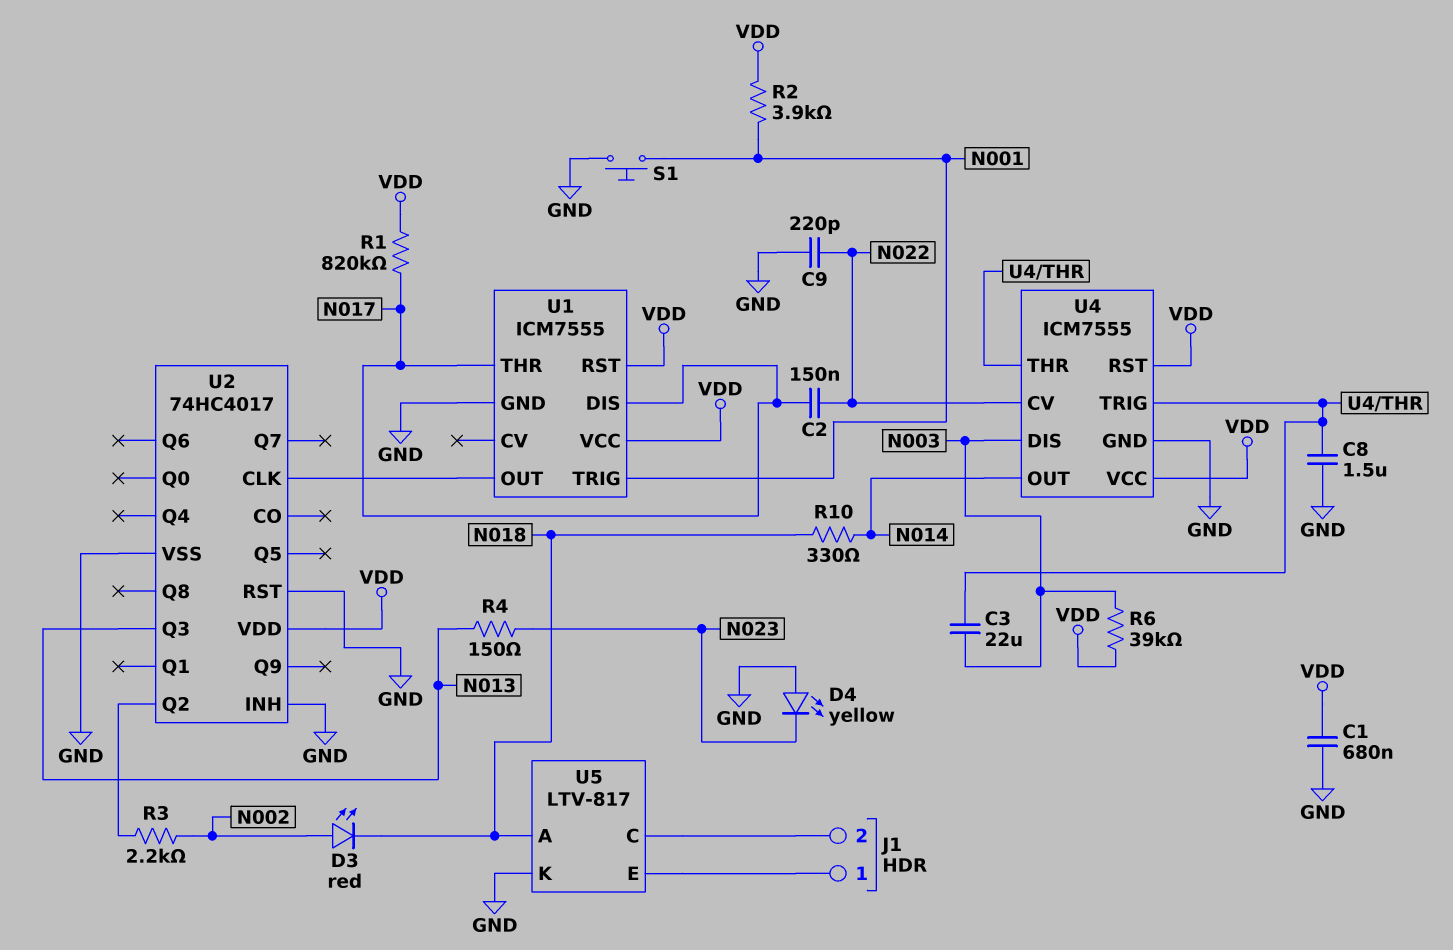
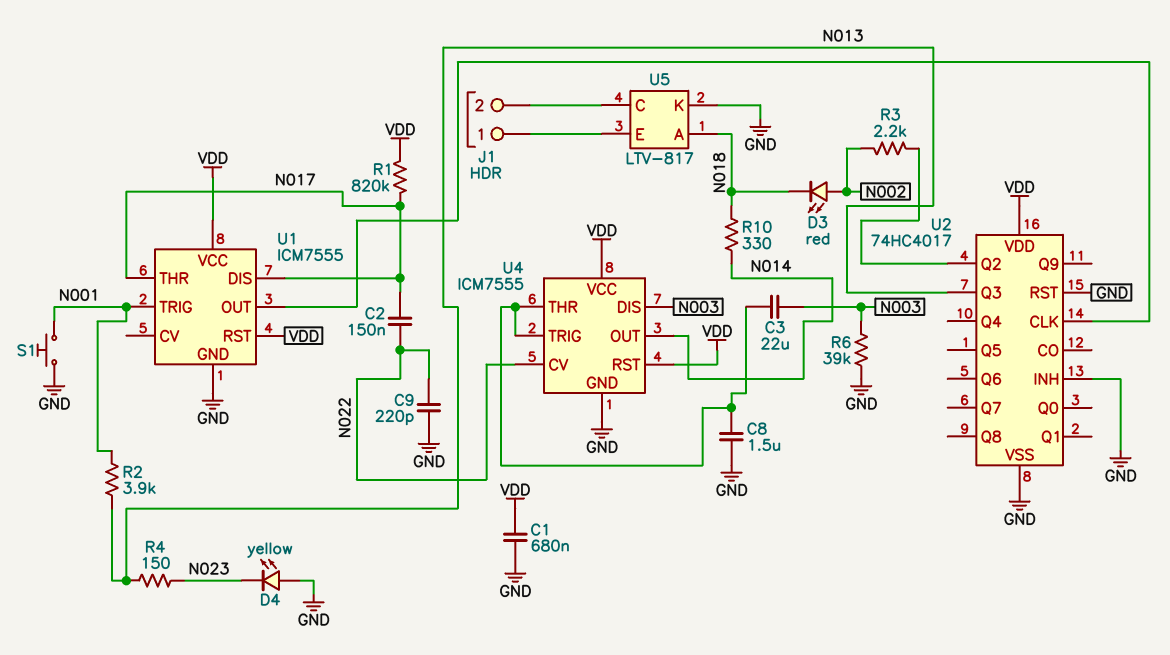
R2: 3.9k (N001, VDD) -> 3.9k (N001, N013)
R6: 39k (N003, VDD) -> 39k (GND, N003)

